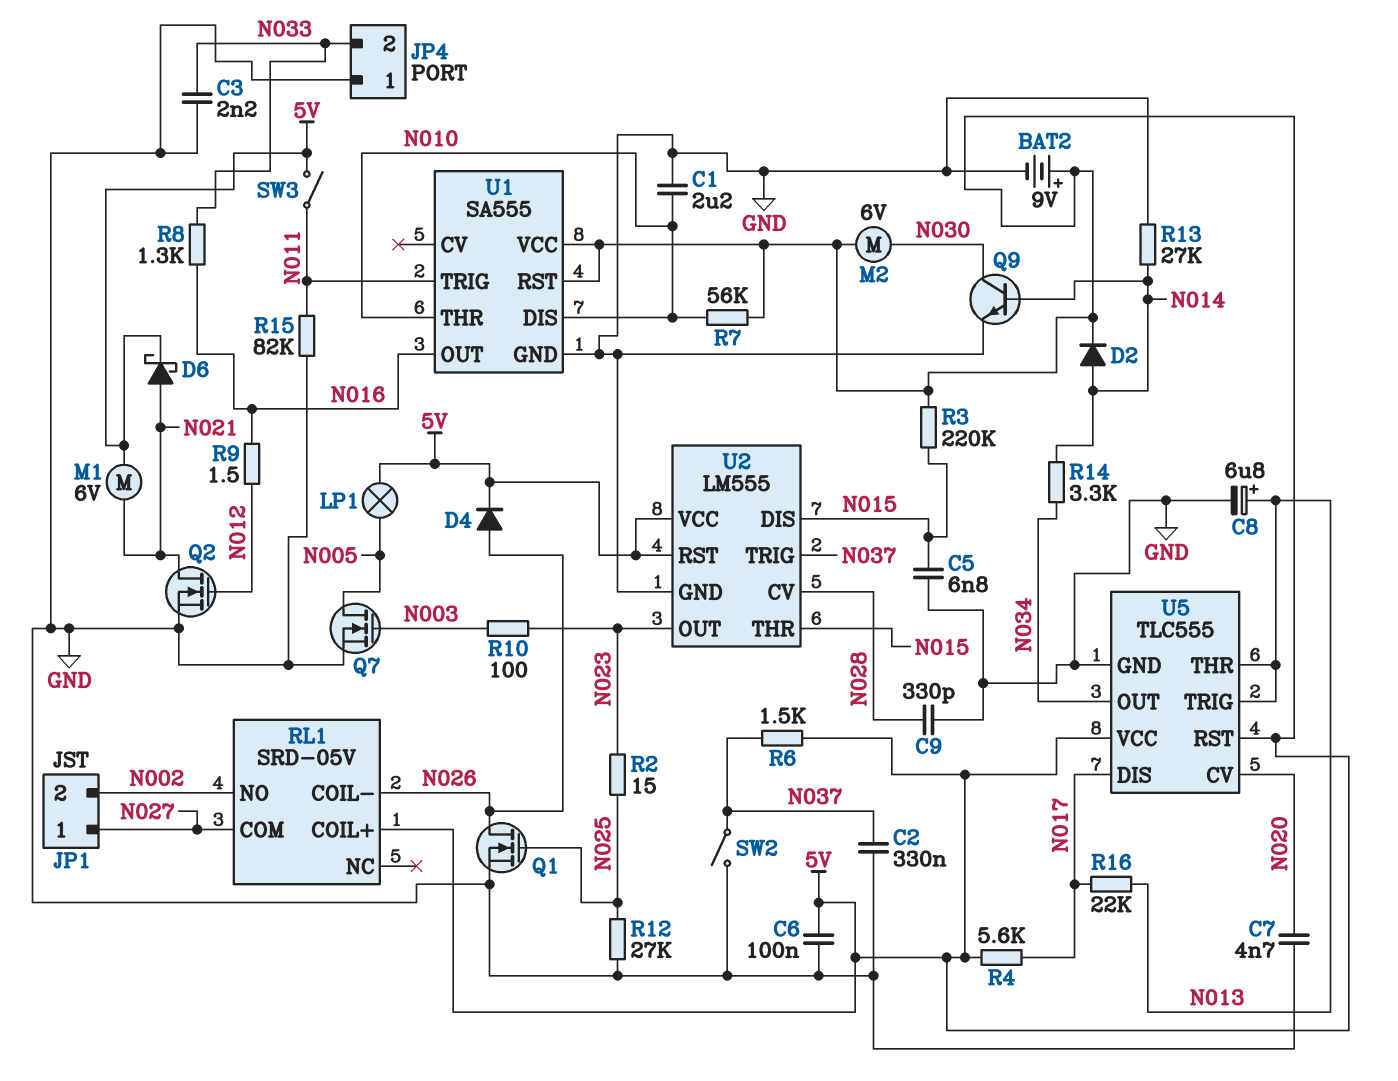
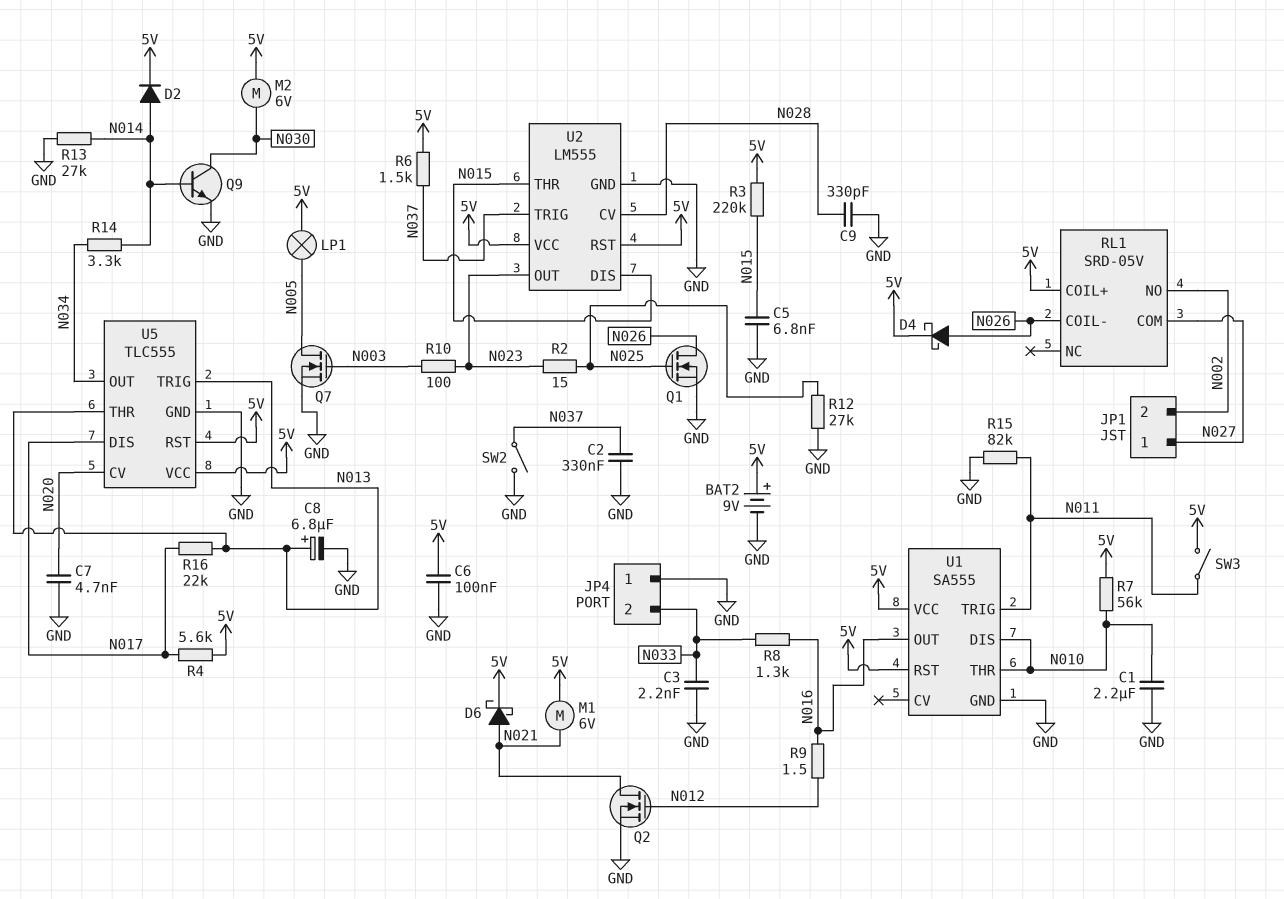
D4: diode (A N026, K 5V) -> schottky (A N026, K 5V)

